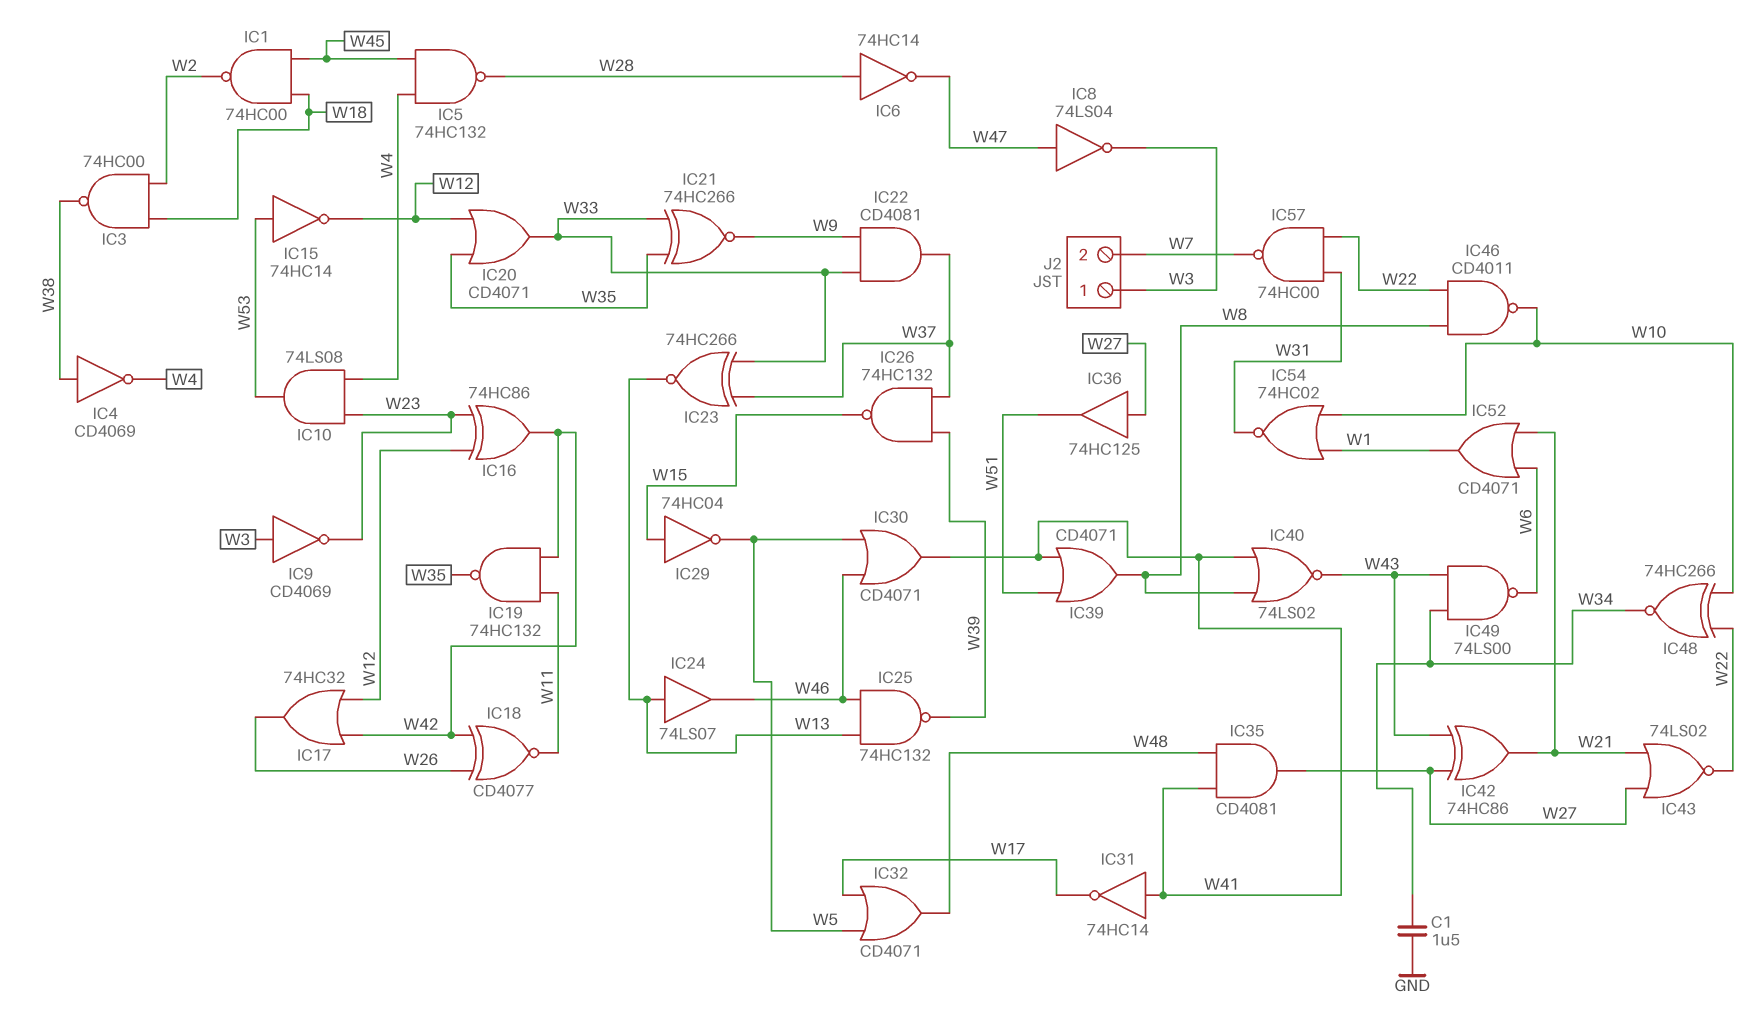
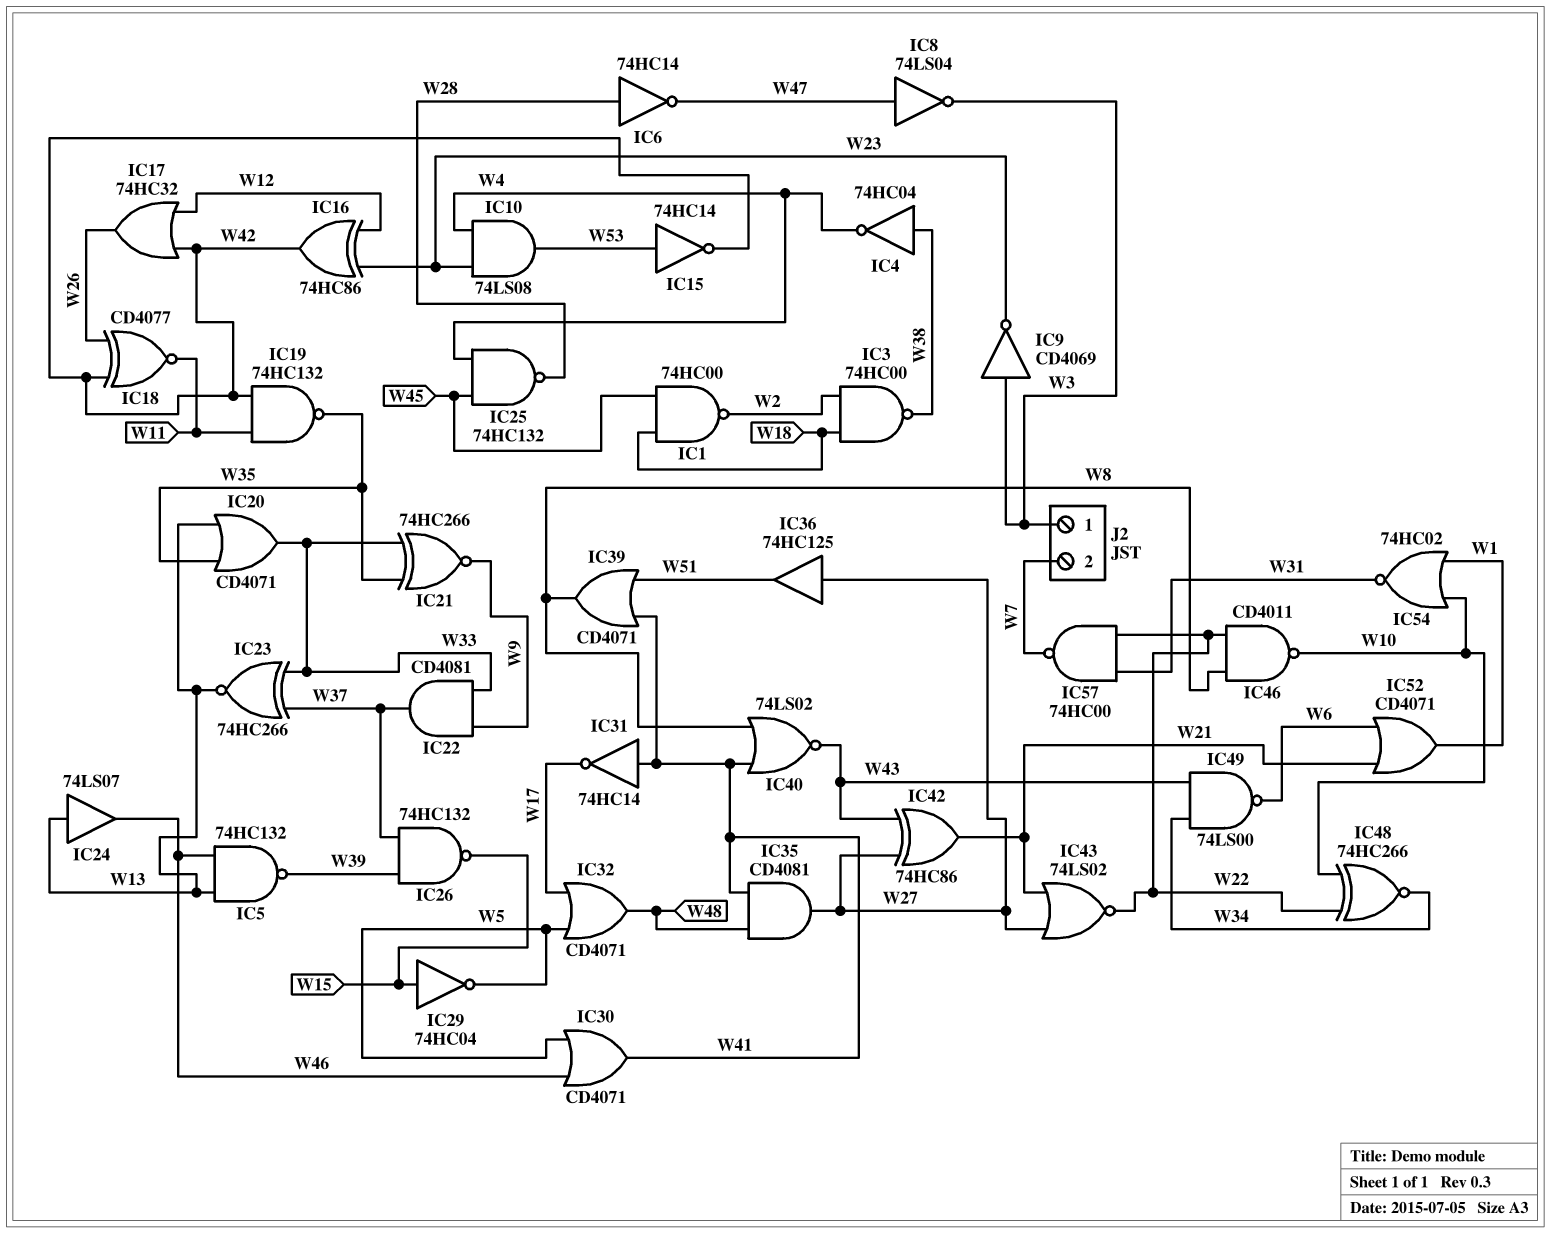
C1: 1.5uF (GND, W34) -> none
IC4: NOT CD4069 (in W38, out W4) -> NOT 74HC04 (in W38, out W4)
IC5: NAND 74HC132 (in W4, in W45, out W28) -> NAND 74HC132 (in W13, in W46, out W39)
IC15: NOT 74HC14 (in W53, out W12) -> NOT 74HC14 (in W53, out W42)
IC20: OR CD4071 (in W12, in W35, out W33) -> OR CD4071 (in W13, in W35, out W33)
IC25: NAND 74HC132 (in W13, in W46, out W39) -> NAND 74HC132 (in W4, in W45, out W28)

